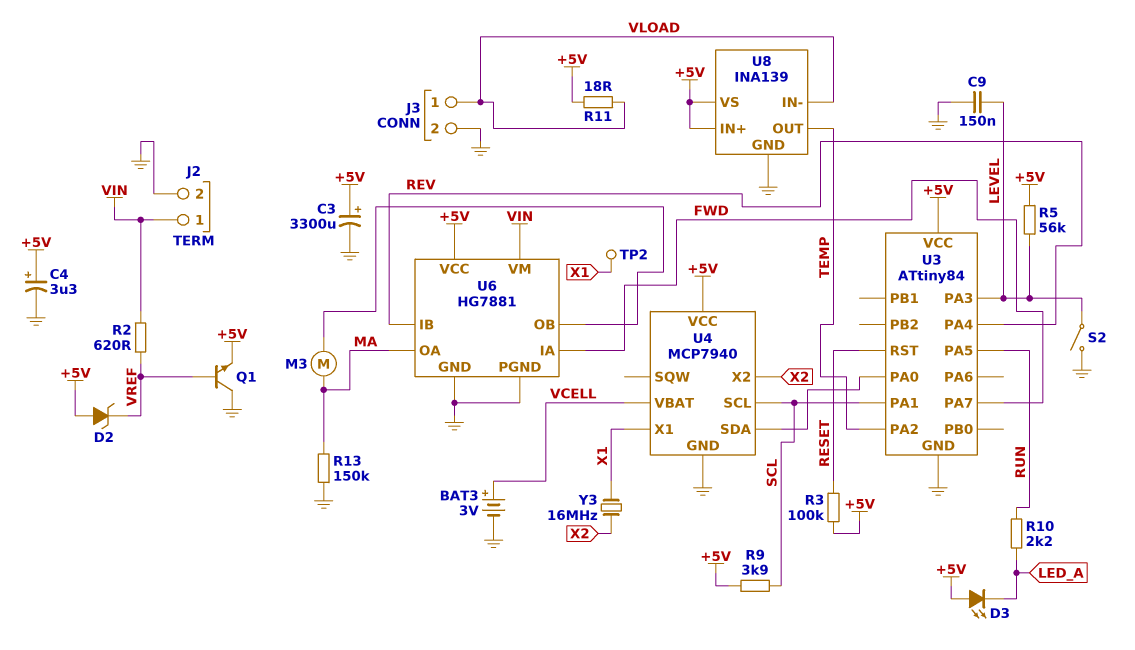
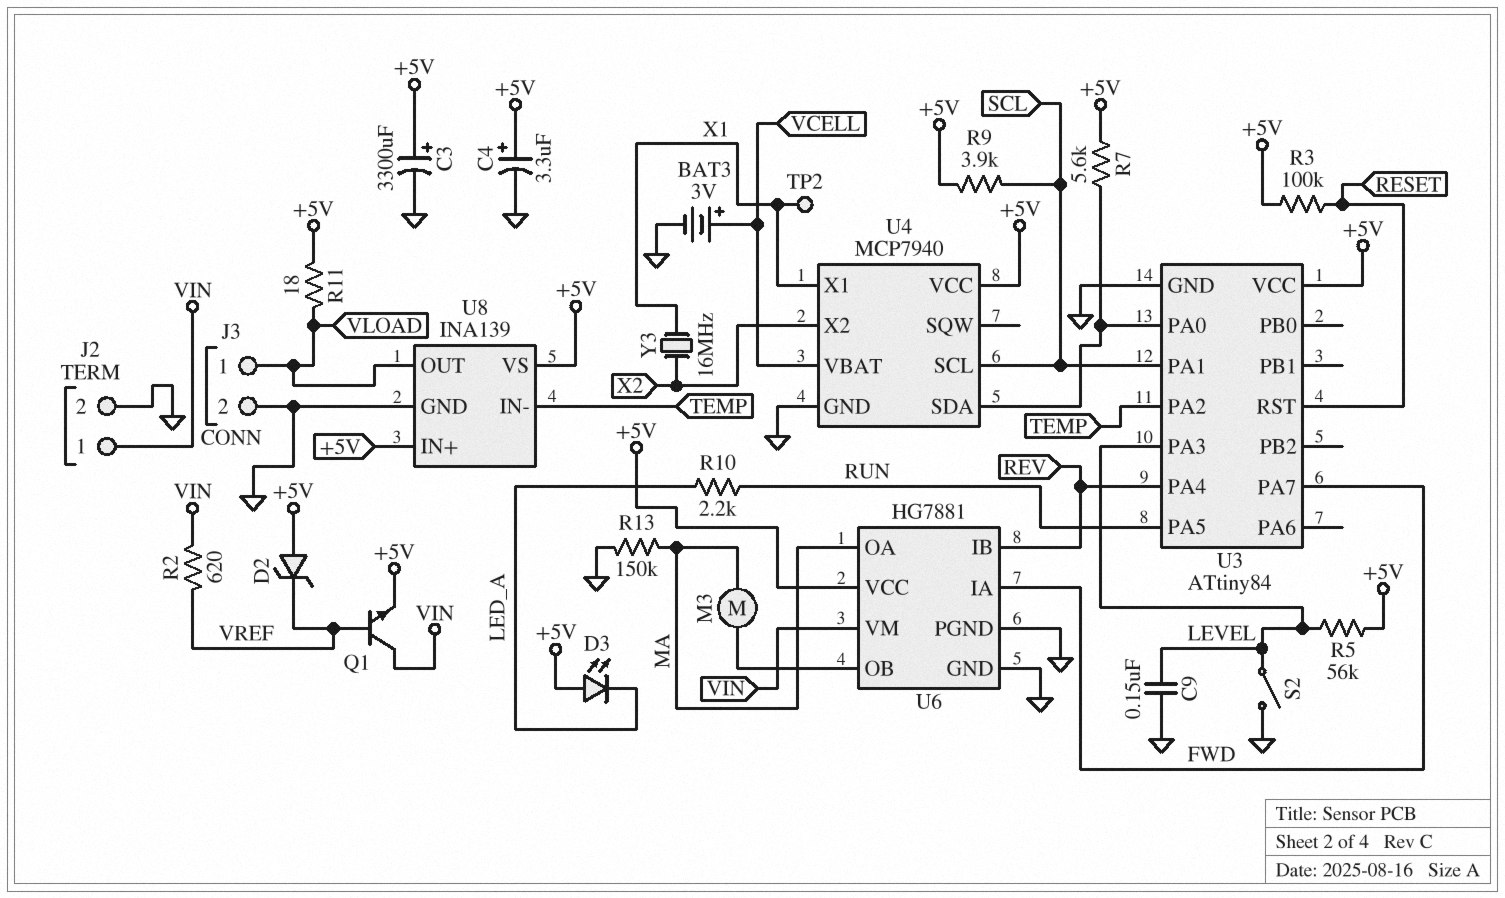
Q1: NPN (B VREF, C GND, E +5V) -> NPN (B VREF, C VIN, E +5V)
R7: none -> 5.6k (+5V, U3/PA0)
U8 pin IN-: VLOAD -> TEMP
U8 pin OUT: TEMP -> VLOAD

